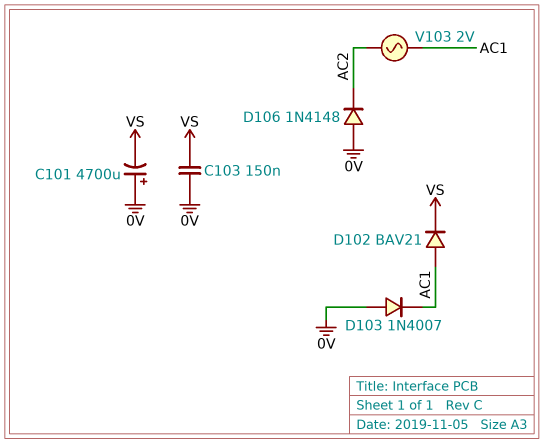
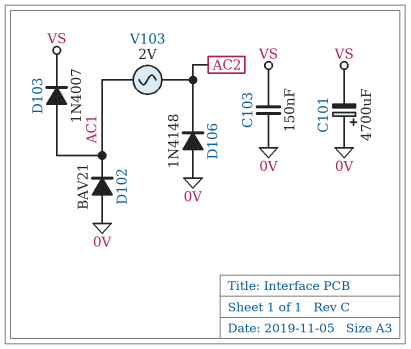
D102: diode BAV21 (A AC1, K VS) -> diode BAV21 (A 0V, K AC1)
D103: diode 1N4007 (A 0V, K AC1) -> diode 1N4007 (A AC1, K VS)

